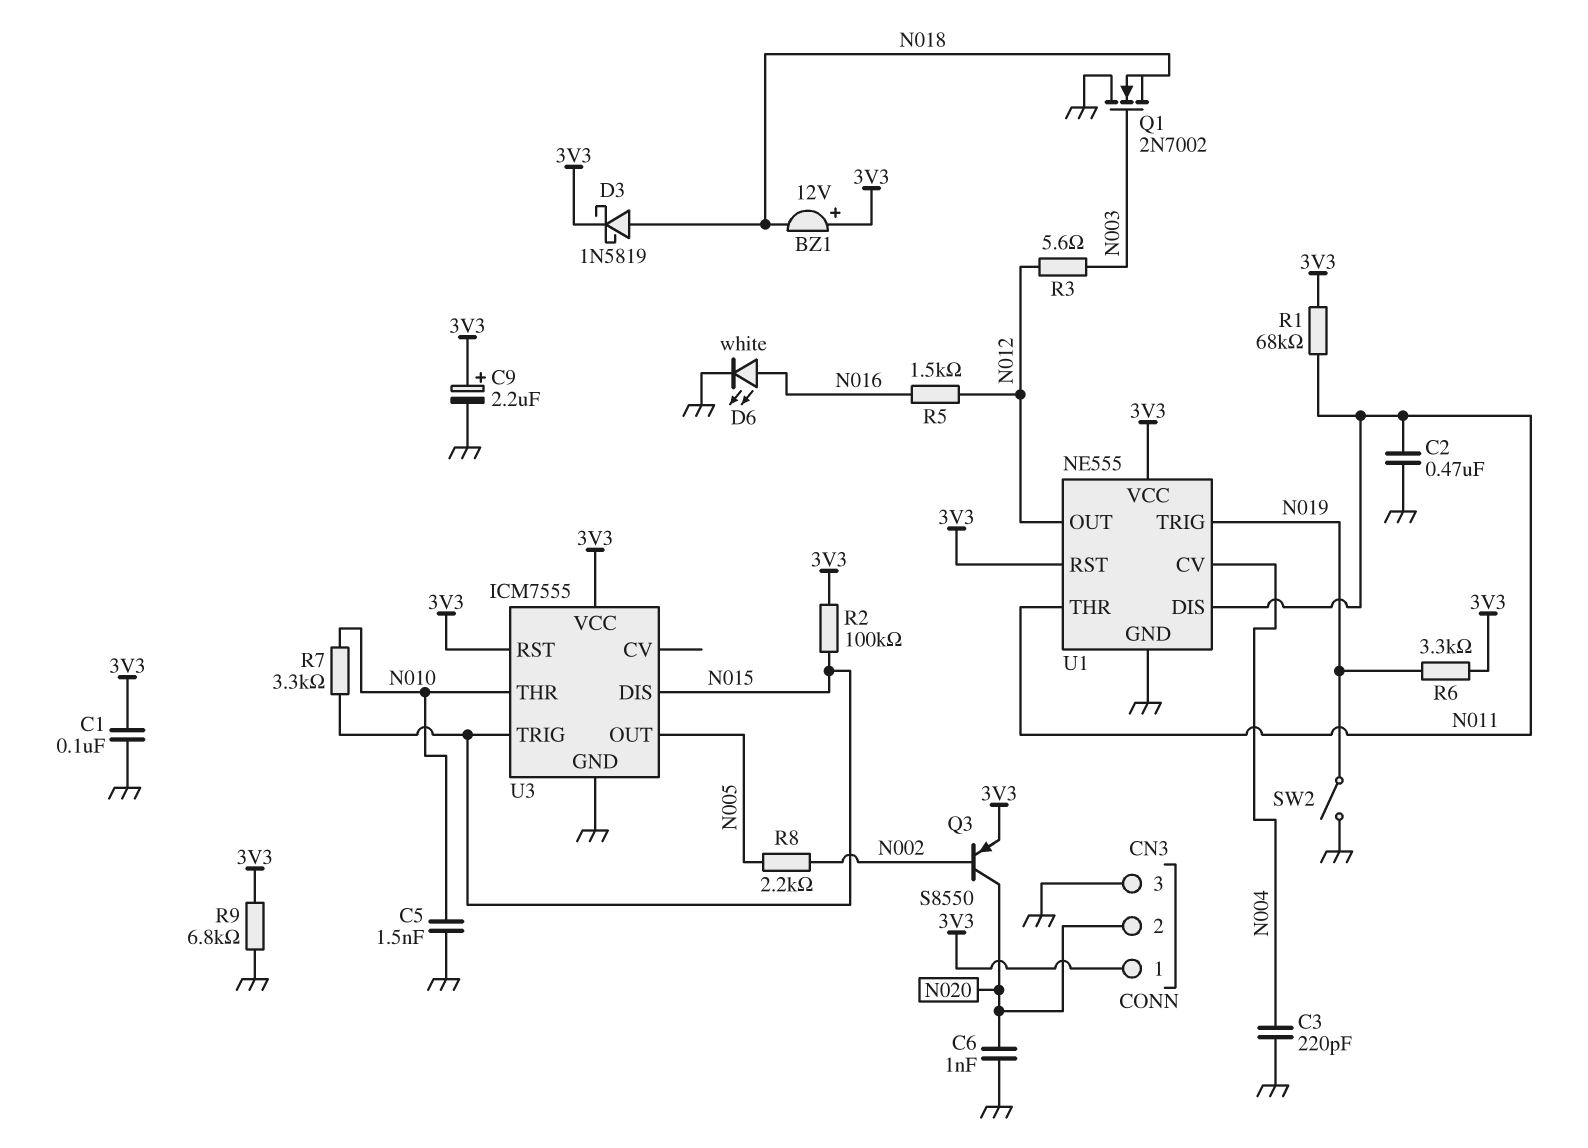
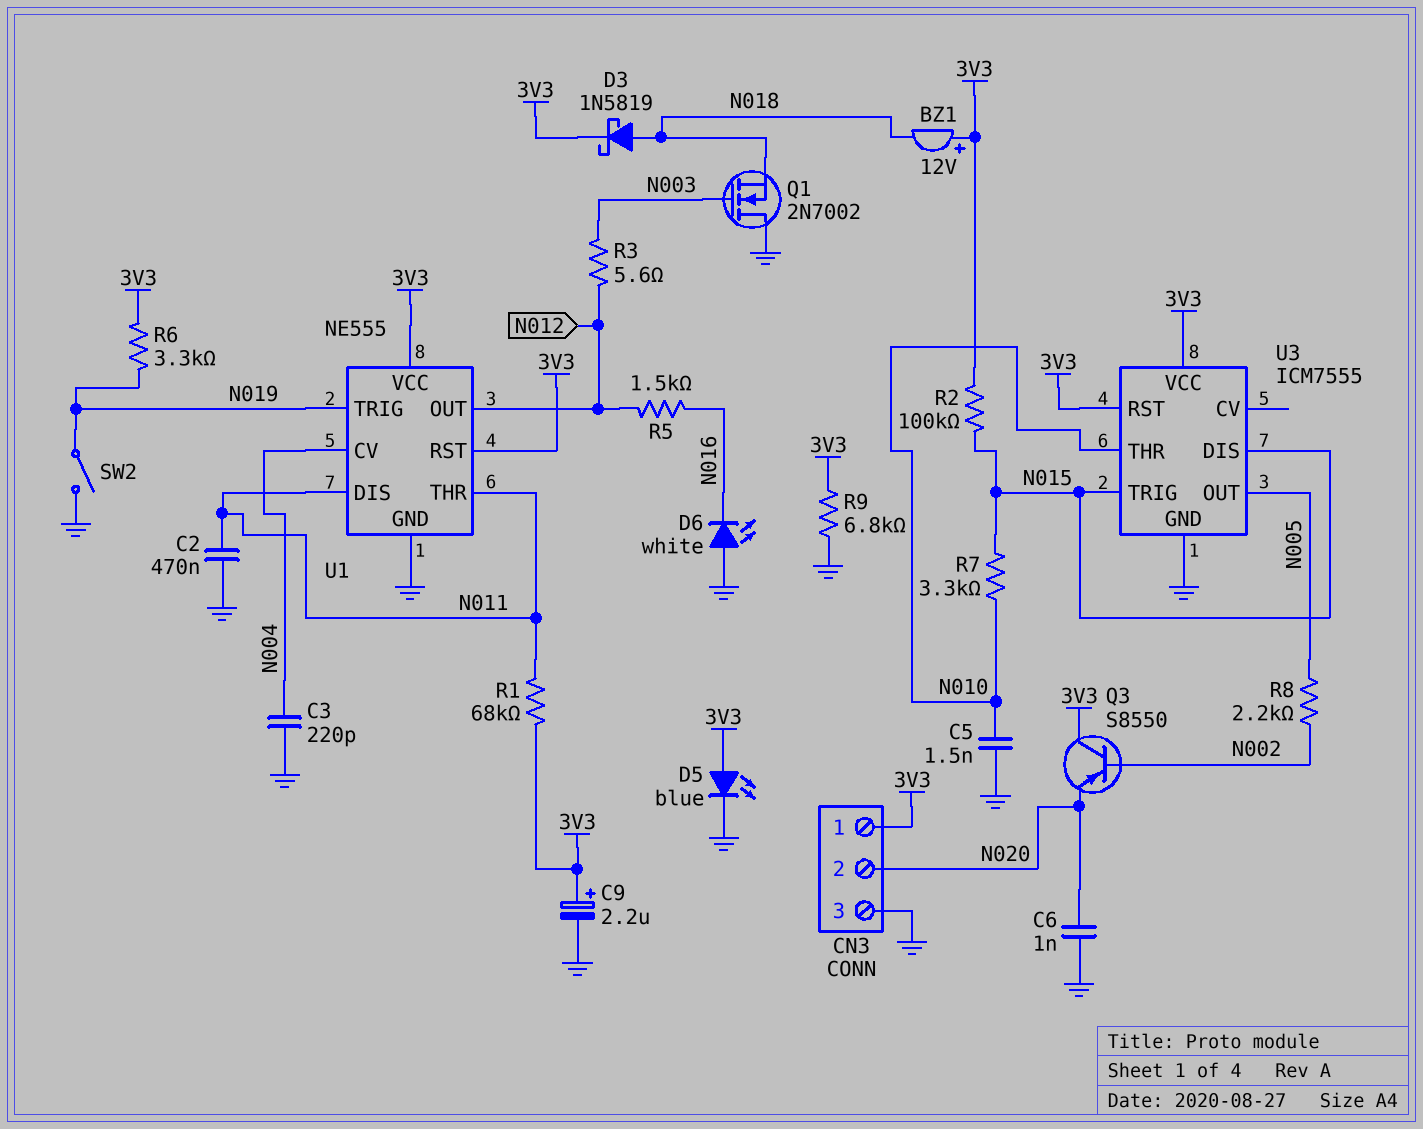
C1: 100nF (3V3, GND) -> none
D5: none -> LED blue (A 3V3, K GND)
D6: LED white (A N016, K GND) -> LED white (A GND, K N016)
Q3: PNP S8550 (B N002, C N020, E 3V3) -> PNP S8550 (B N002, C 3V3, E N020)

